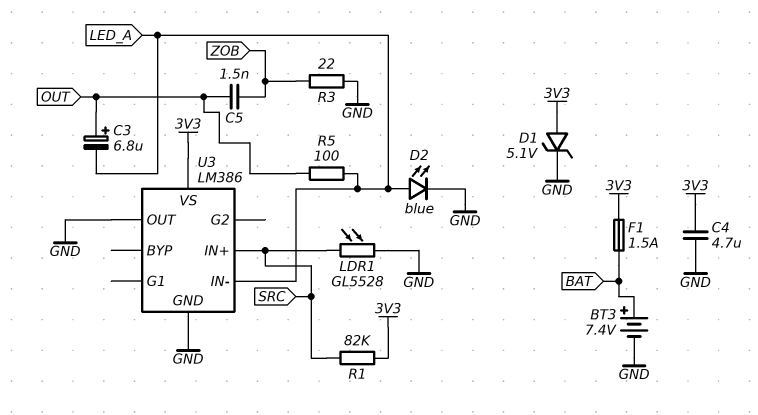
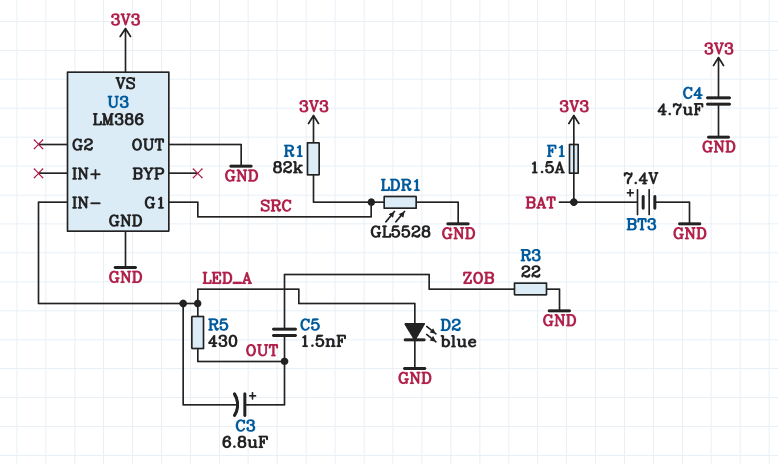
D1: zener 5.1V (A 3V3, K GND) -> none
R5: 100 (LED_A, OUT) -> 430 (LED_A, OUT)
U3 pin G1: none -> SRC
U3 pin IN+: SRC -> none

